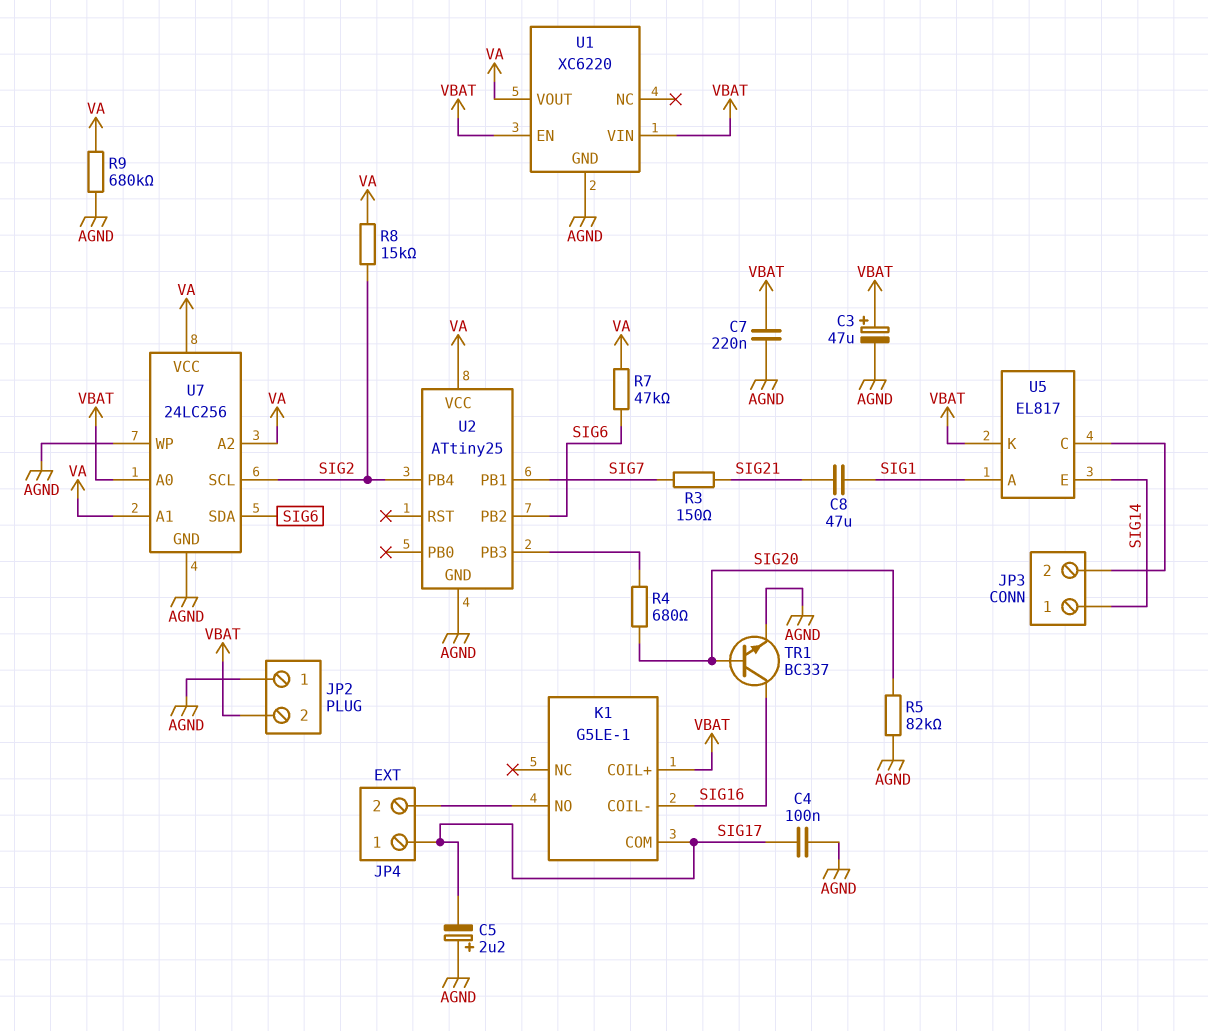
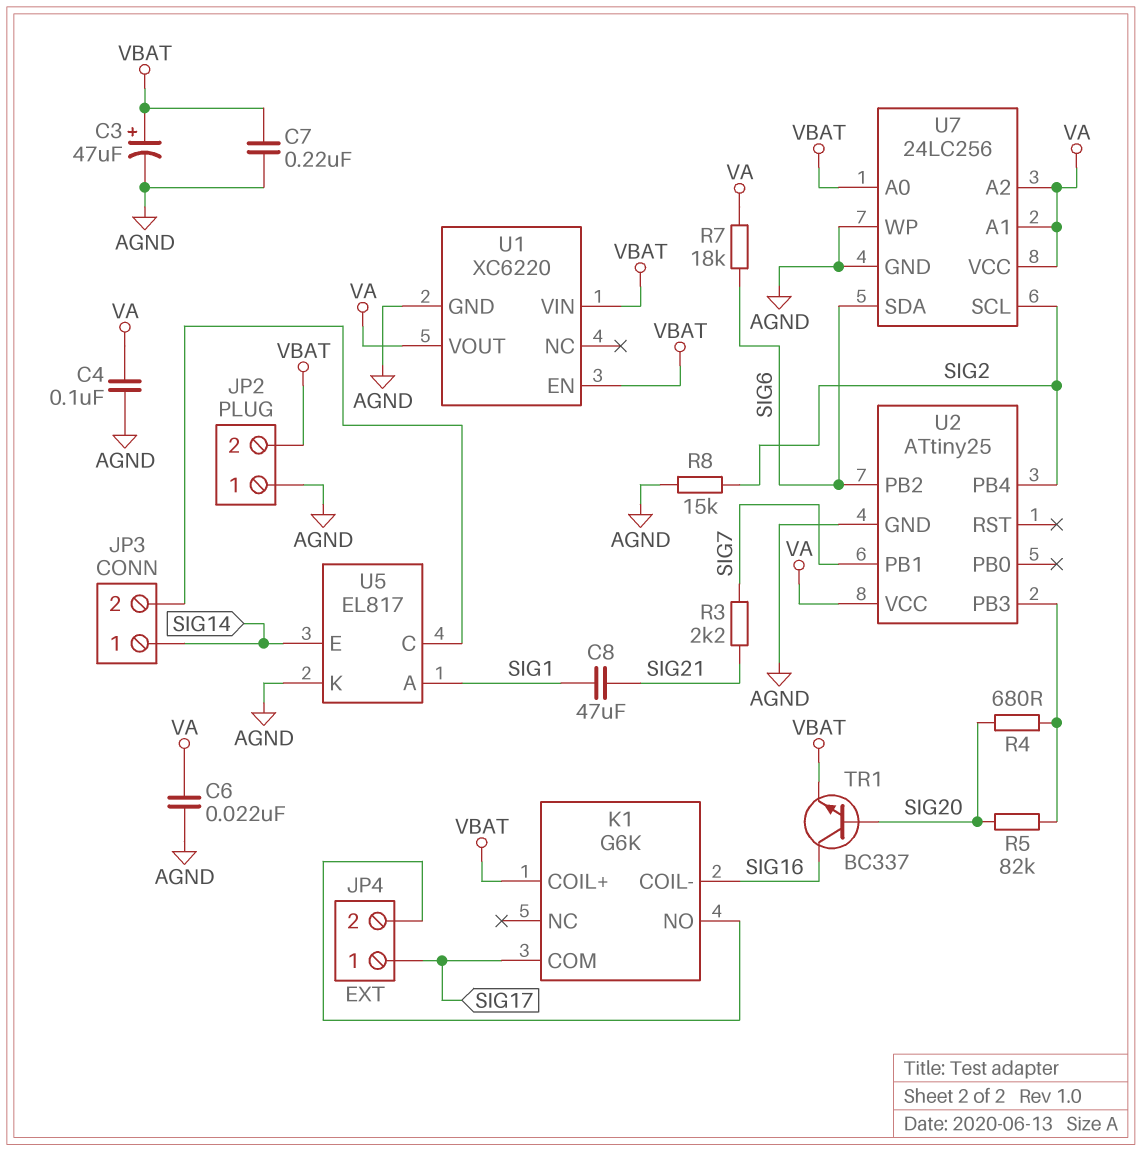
C4: 100nF (AGND, SIG17) -> 100nF (AGND, VA)
C5: 2.2uF (plus AGND, minus SIG17) -> none
C6: none -> 22nF (AGND, VA)
K1: G5LE-1 -> G6K
R3: 150 (SIG7, SIG21) -> 2.2k (SIG7, SIG21)
R5: 82k (AGND, SIG20) -> 82k (SIG20, U2/PB3)
R7: 47k (SIG6, VA) -> 18k (SIG6, VA)
R8: 15k (SIG2, VA) -> 15k (AGND, SIG2)
R9: 680k (AGND, VA) -> none
TR1: NPN BC337 (B SIG20, C SIG16, E AGND) -> NPN BC337 (B SIG20, C SIG16, E VBAT)
U5 pin K: VBAT -> AGND

